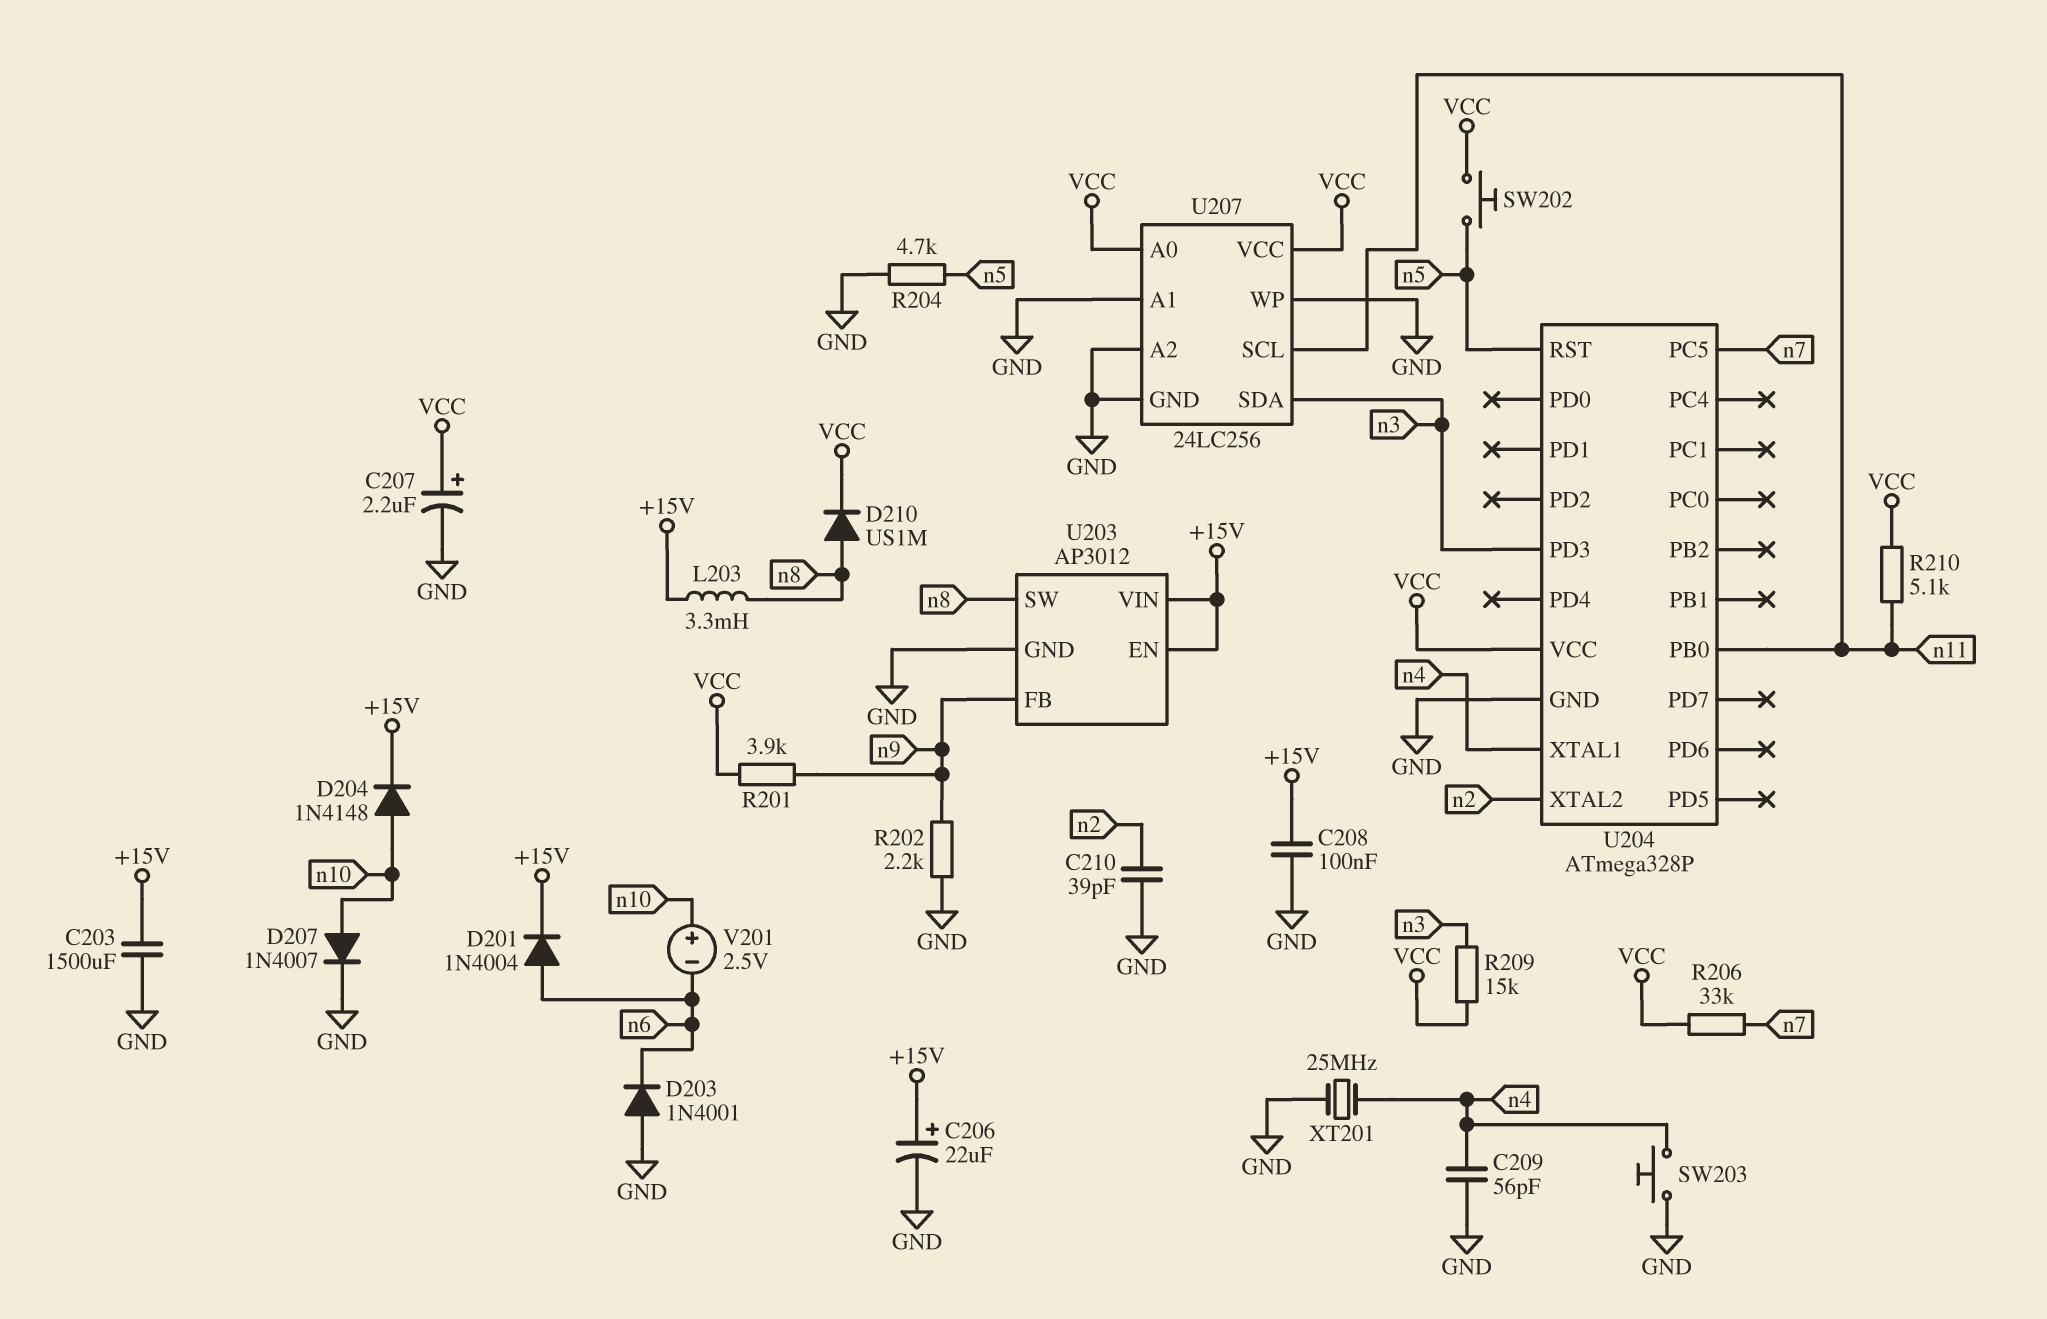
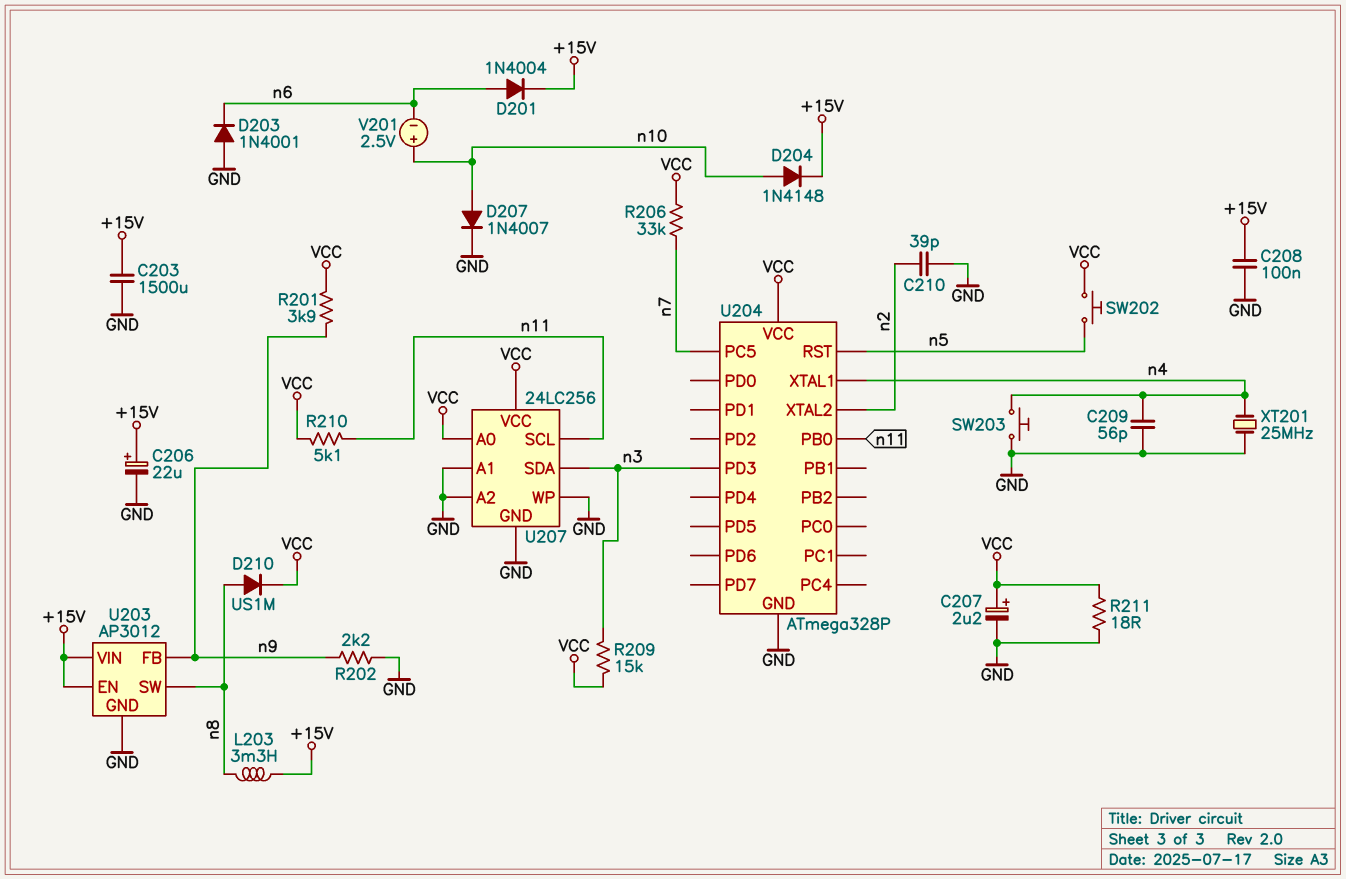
R204: 4.7k (GND, n5) -> none
R211: none -> 18 (GND, VCC)

